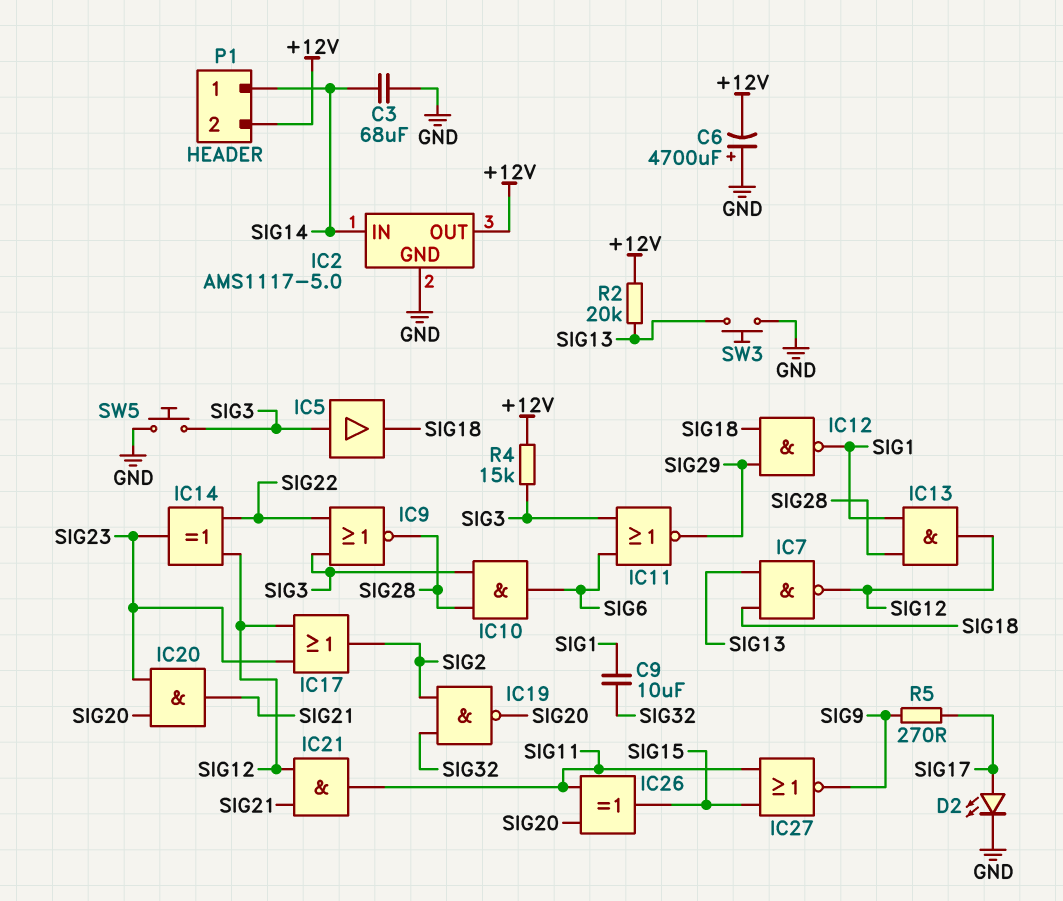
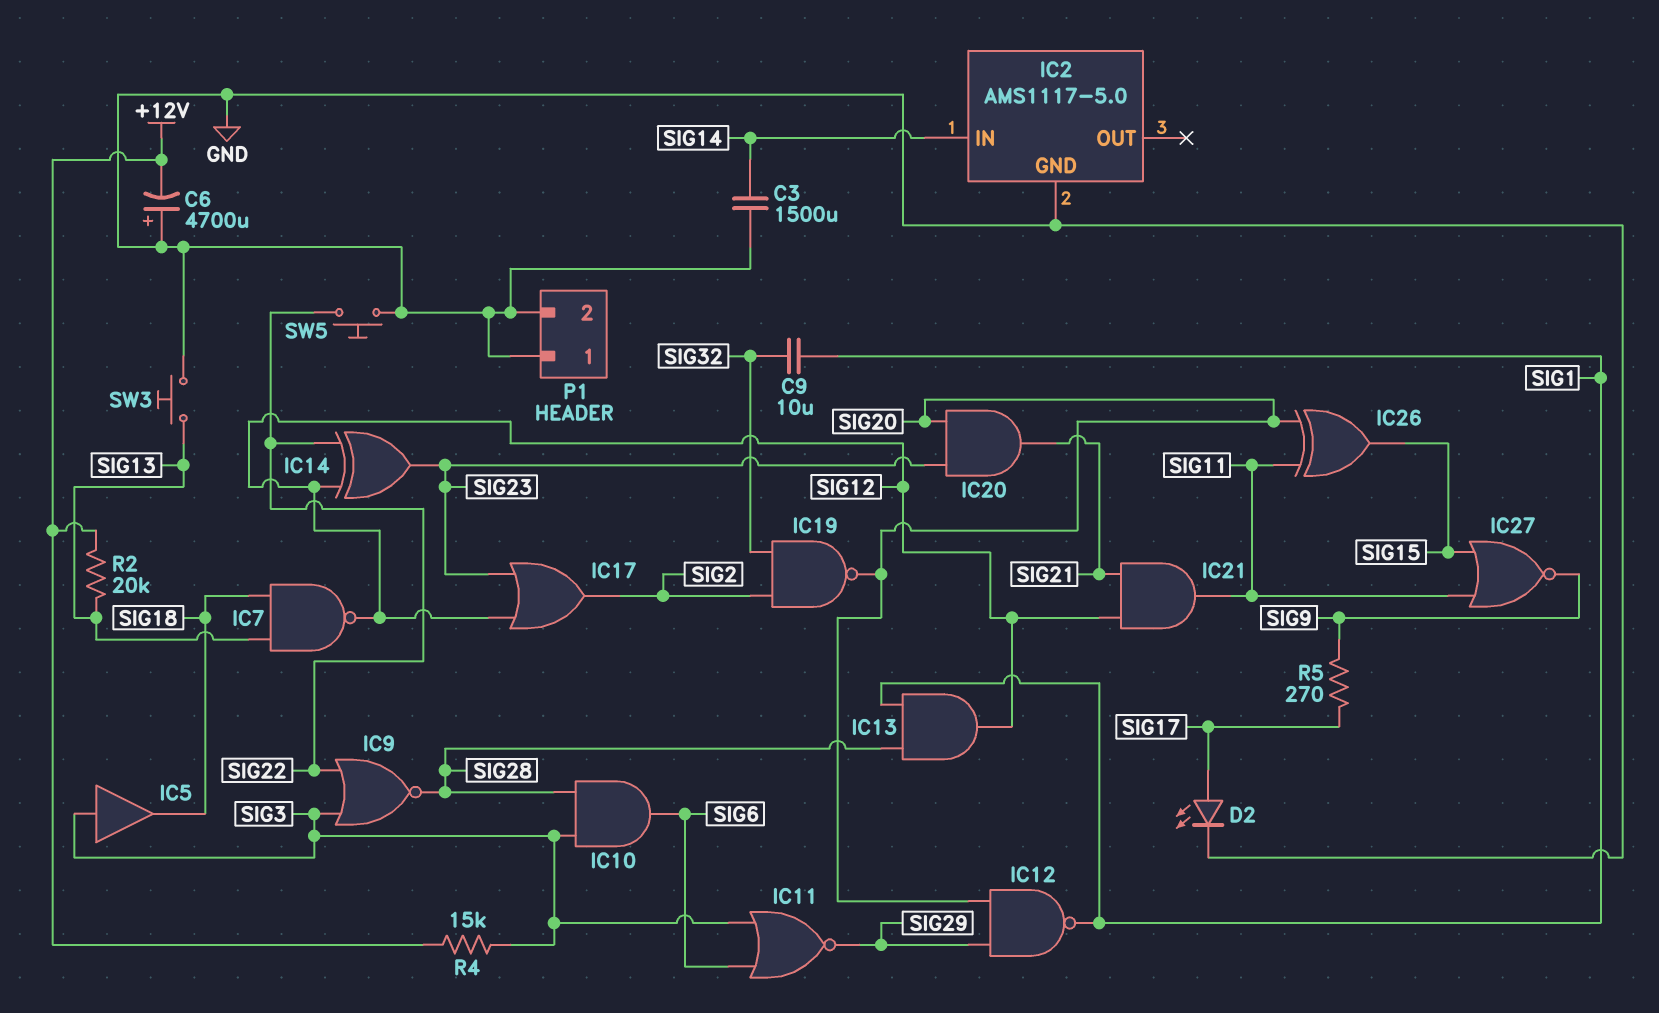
C3: 68uF (GND, SIG14) -> 1500uF (GND, SIG14)
IC2 pin OUT: +12V -> none
IC12: NAND (in SIG18, in SIG29, out SIG1) -> NAND (in SIG20, in SIG29, out SIG1)
P1 pin 1: SIG14 -> GND
P1 pin 2: +12V -> GND
SW5: button (GND, SIG3) -> button (GND, SIG22)

